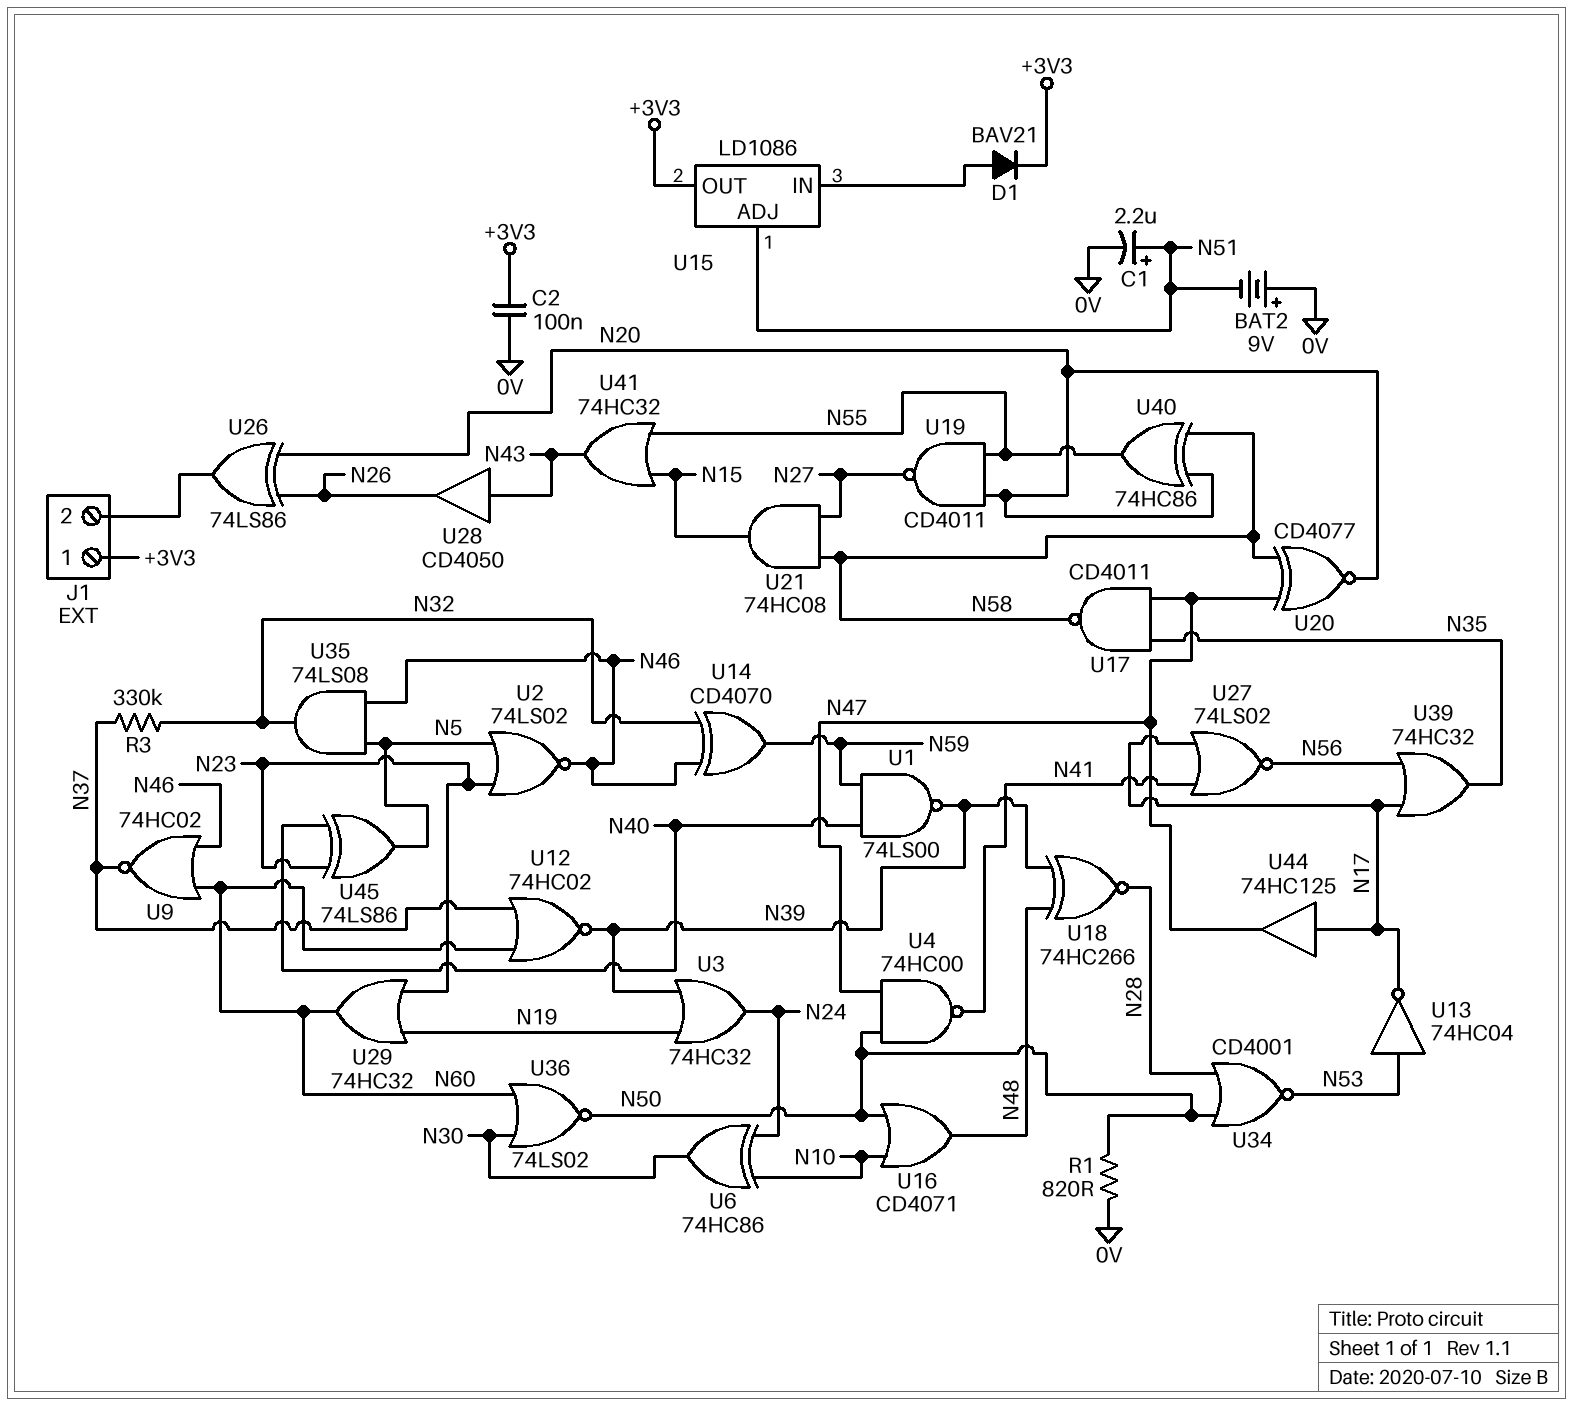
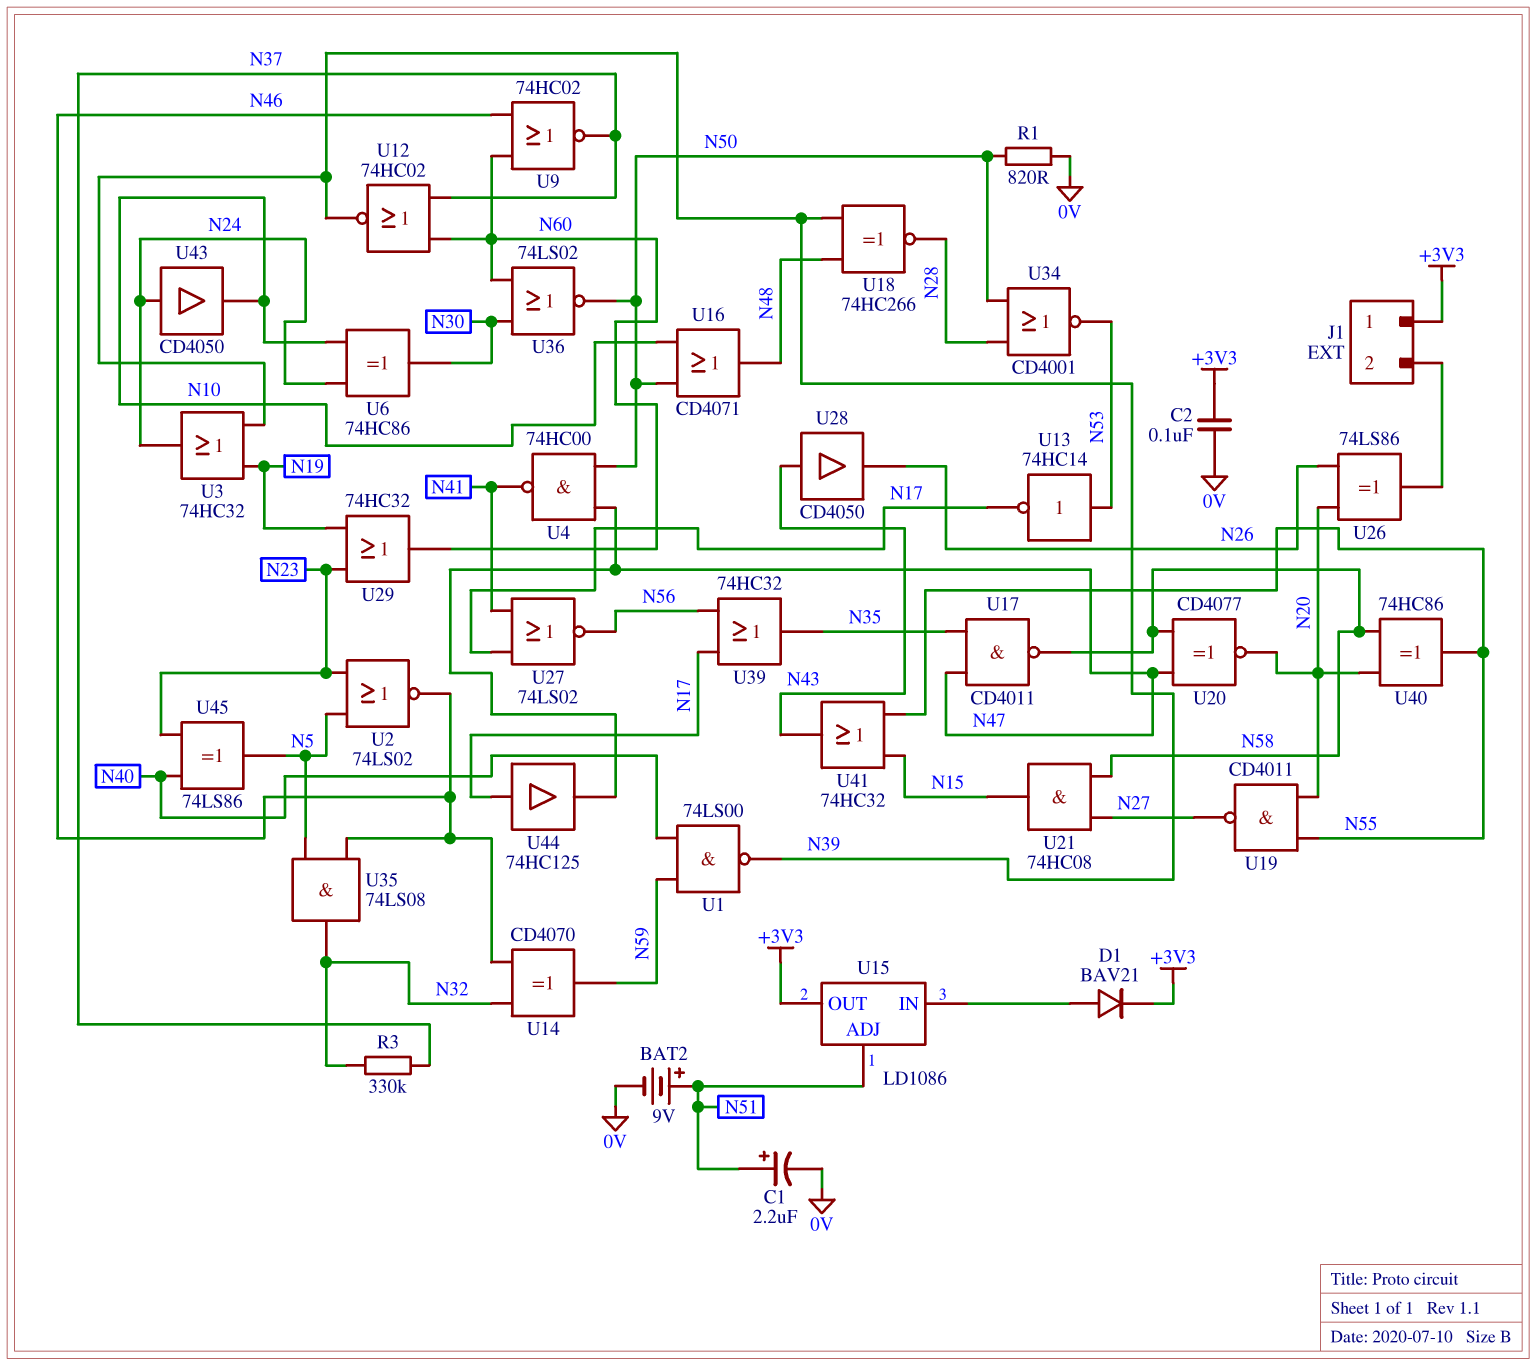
BAT2: 9V (plus 0V, minus N51) -> 9V (plus N51, minus 0V)
U13: NOT 74HC04 (in N53, out N17) -> NOT 74HC14 (in N53, out N17)
U43: none -> buffer CD4050 (in N24, out N10)

